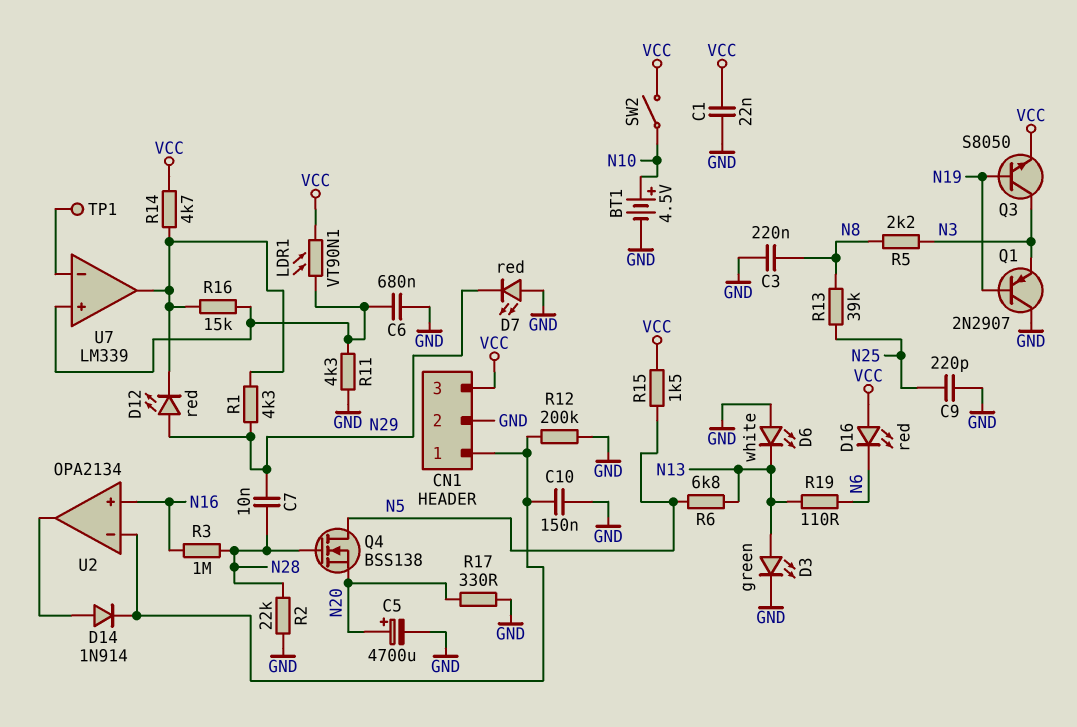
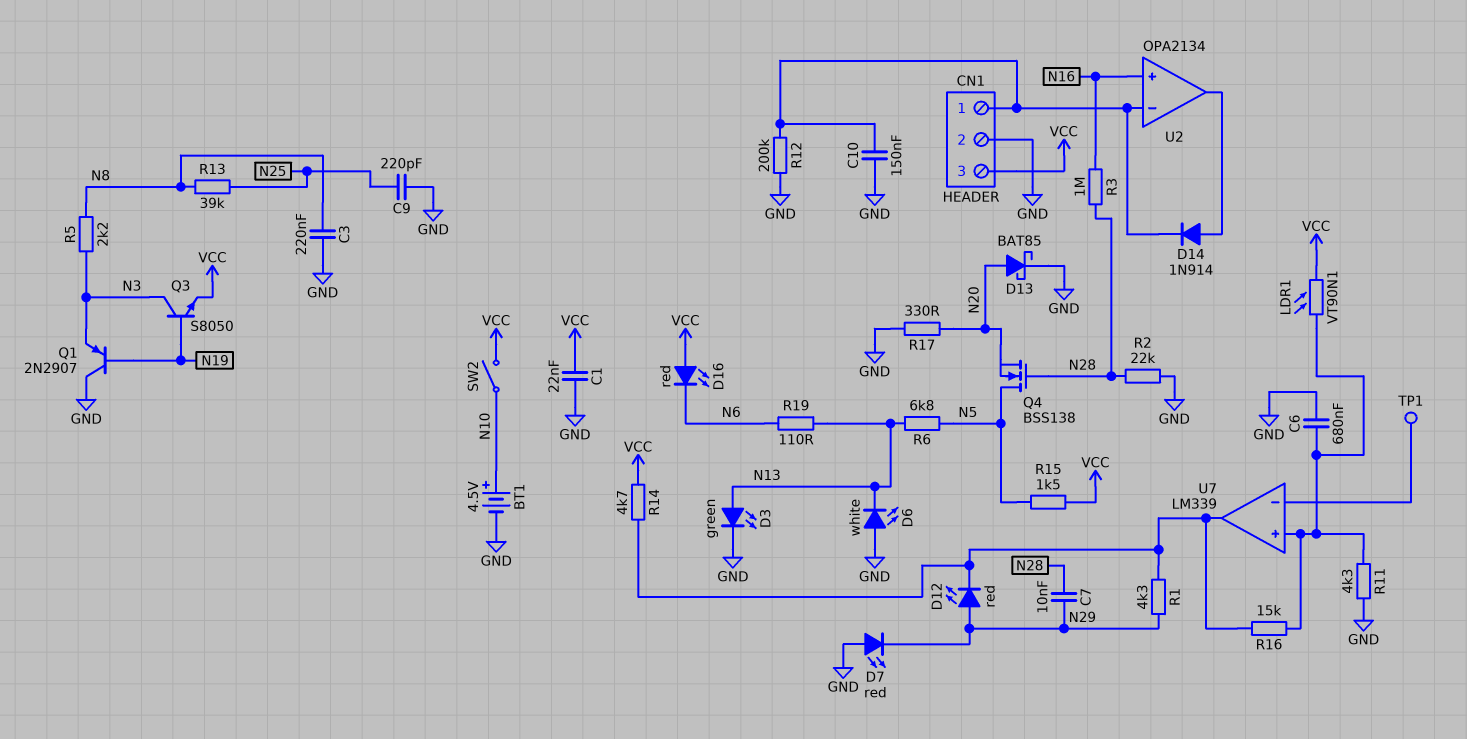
C5: 4700uF (plus N20, minus GND) -> none
D13: none -> schottky BAT85 (A N20, K GND)

